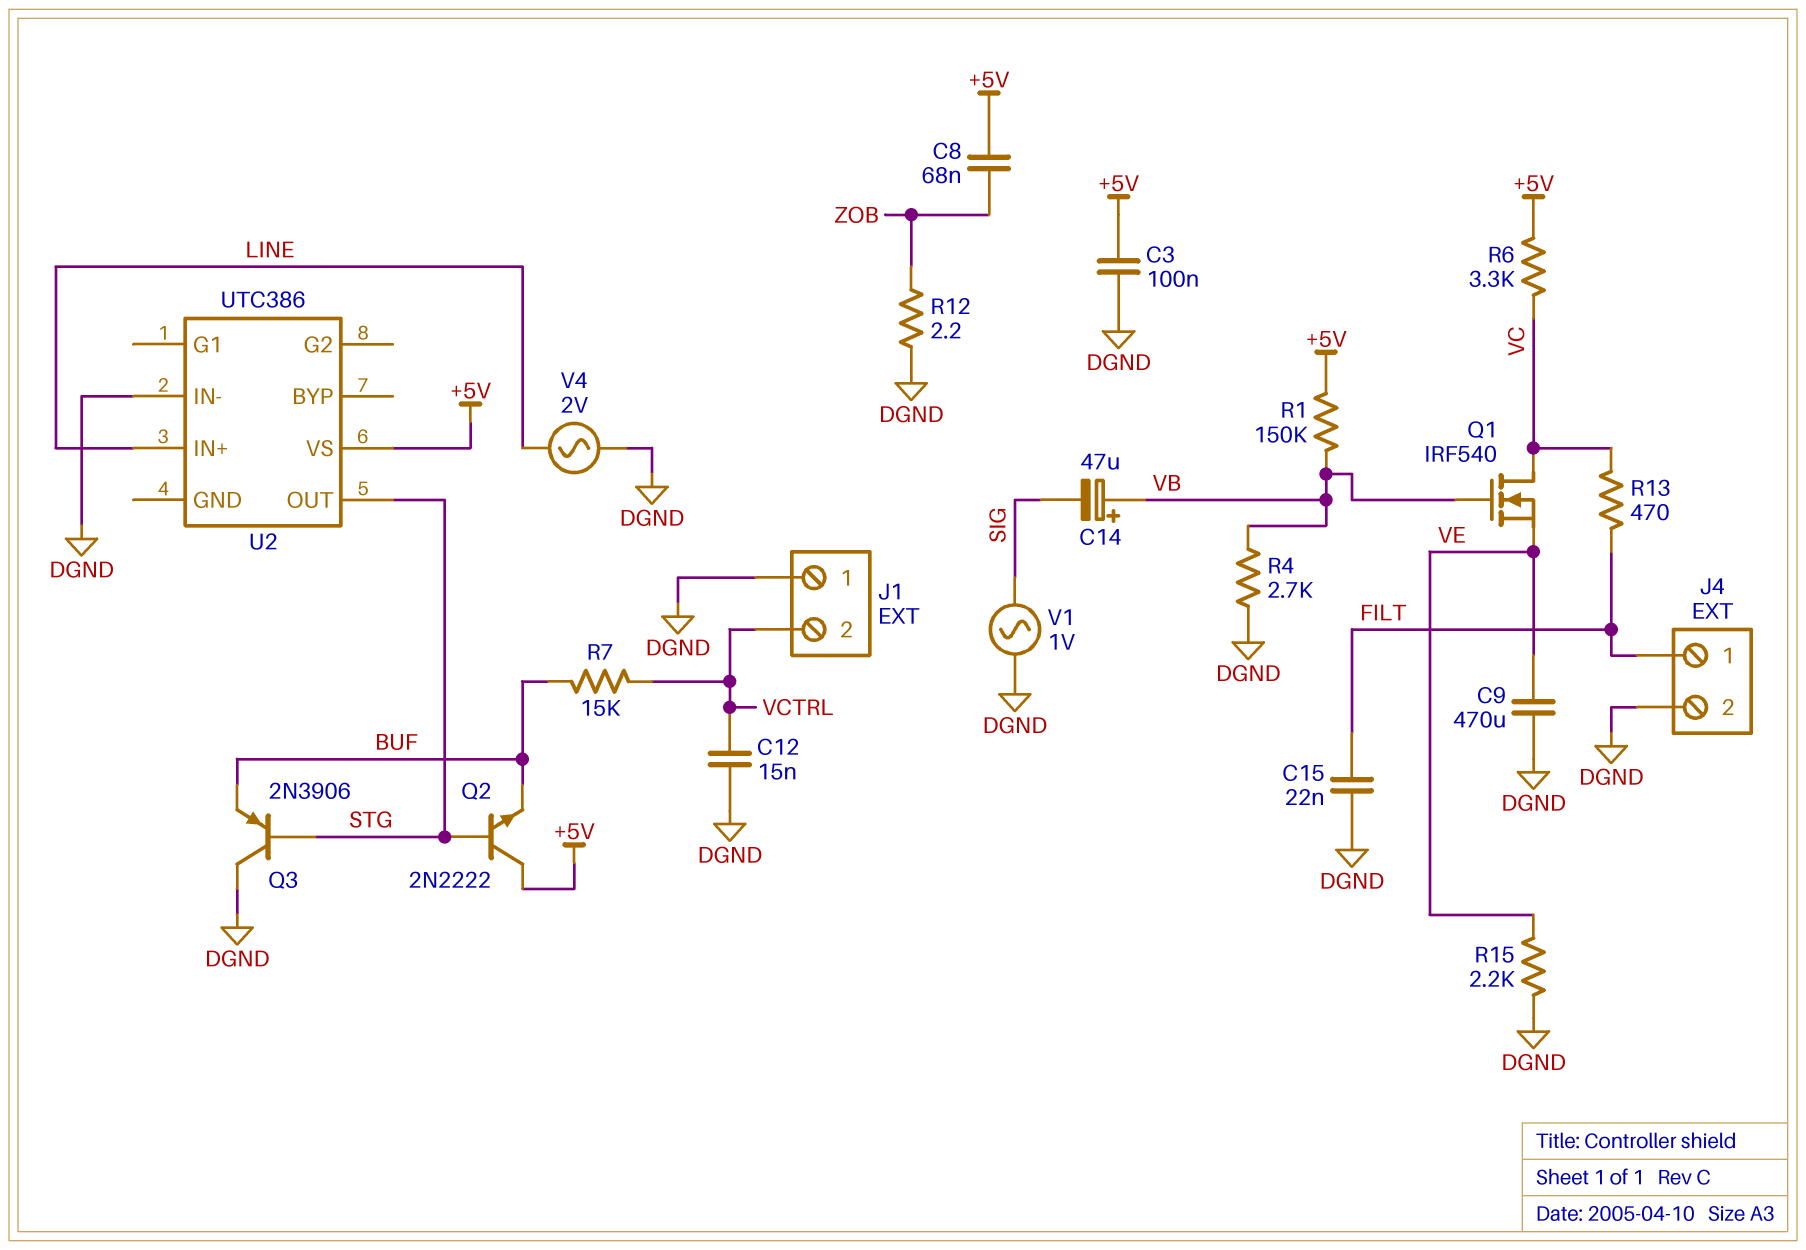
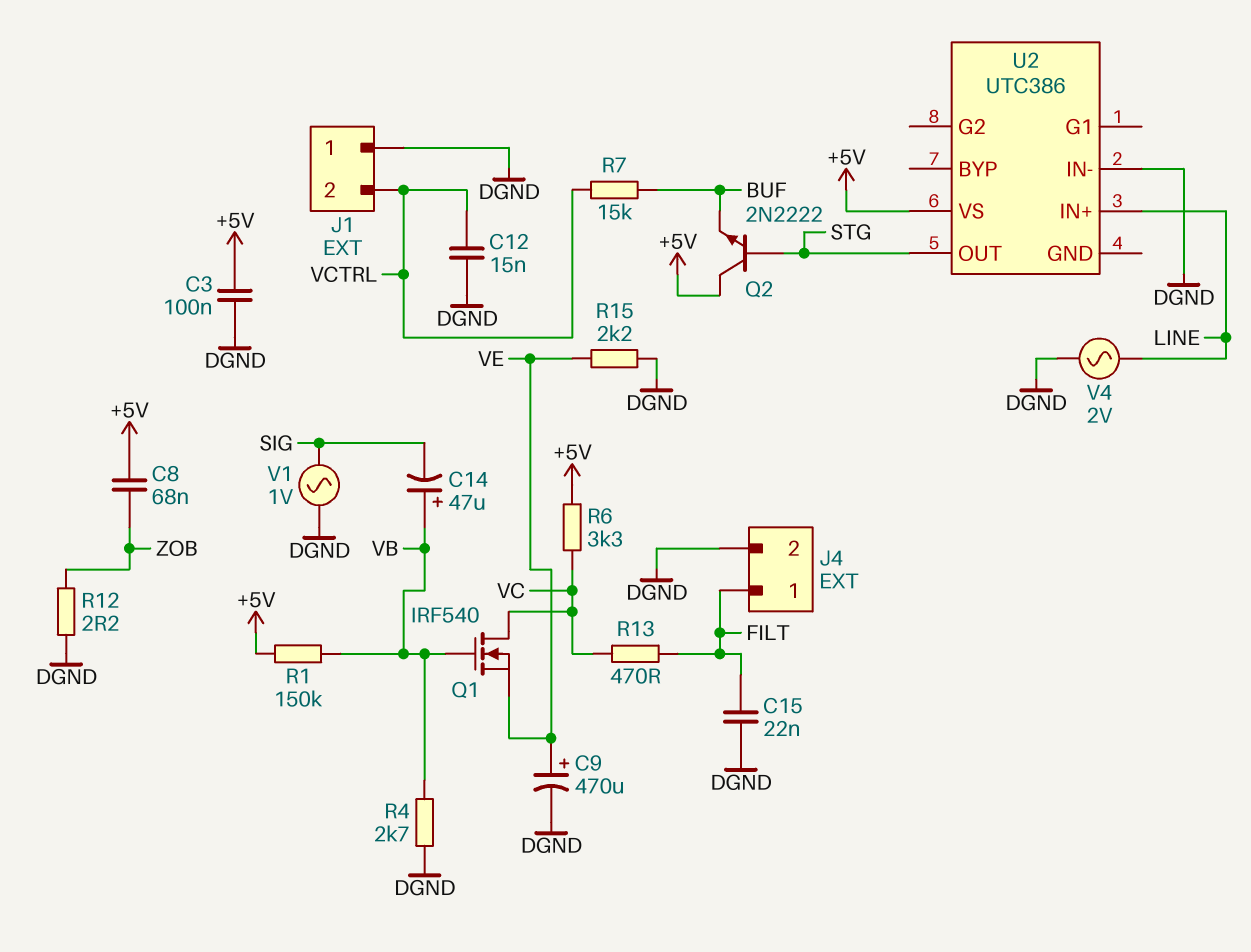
C9: 470uF (DGND, VE) -> 470uF (plus VE, minus DGND)
Q3: PNP 2N3906 (B STG, C DGND, E BUF) -> none

